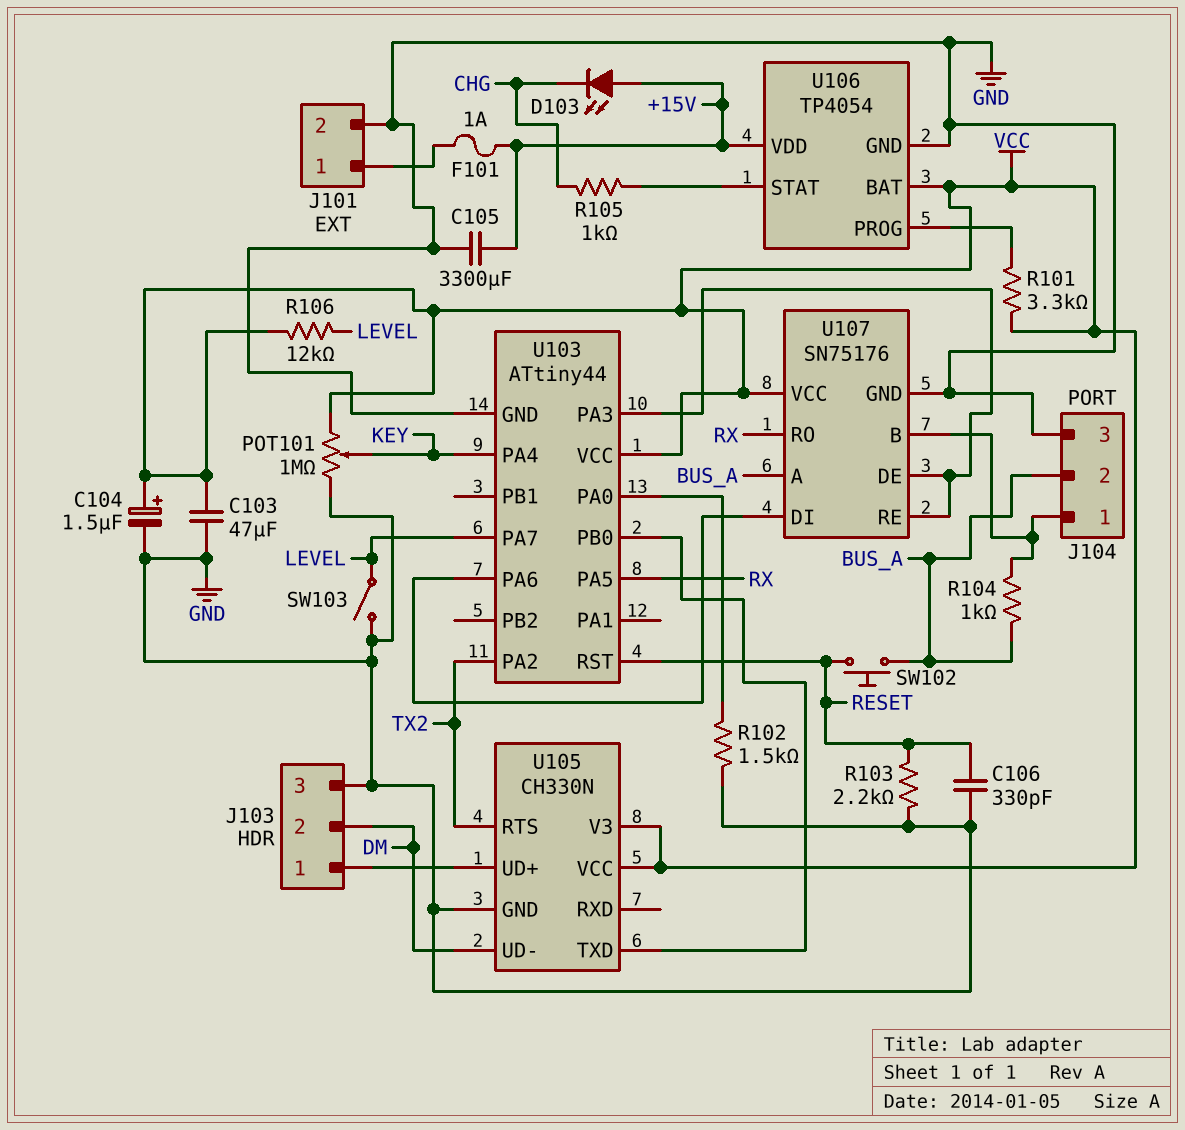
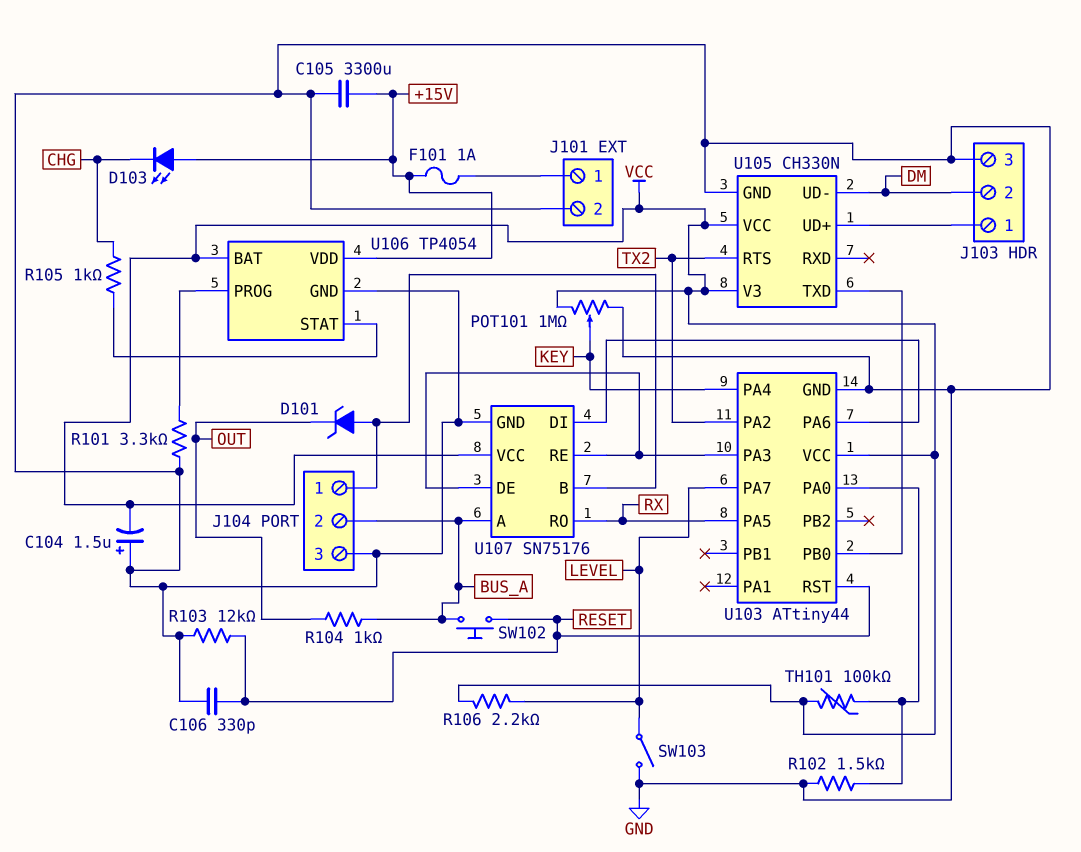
C103: 47uF (GND, VCC) -> none
C104: 1.5uF (plus VCC, minus GND) -> 1.5uF (plus GND, minus VCC)
D101: none -> zener (A J104/1, K OUT)
R101: 3.3k (U106/PROG, VCC) -> 3.3k (GND, U106/PROG)
R103: 2.2k (GND, RESET) -> 12k (GND, RESET)
R104: 1k (BUS_A, J104/1) -> 1k (BUS_A, OUT)
R106: 12k (LEVEL, VCC) -> 2.2k (LEVEL, VCC)
TH101: none -> 100k (U103/PA0, VCC)

